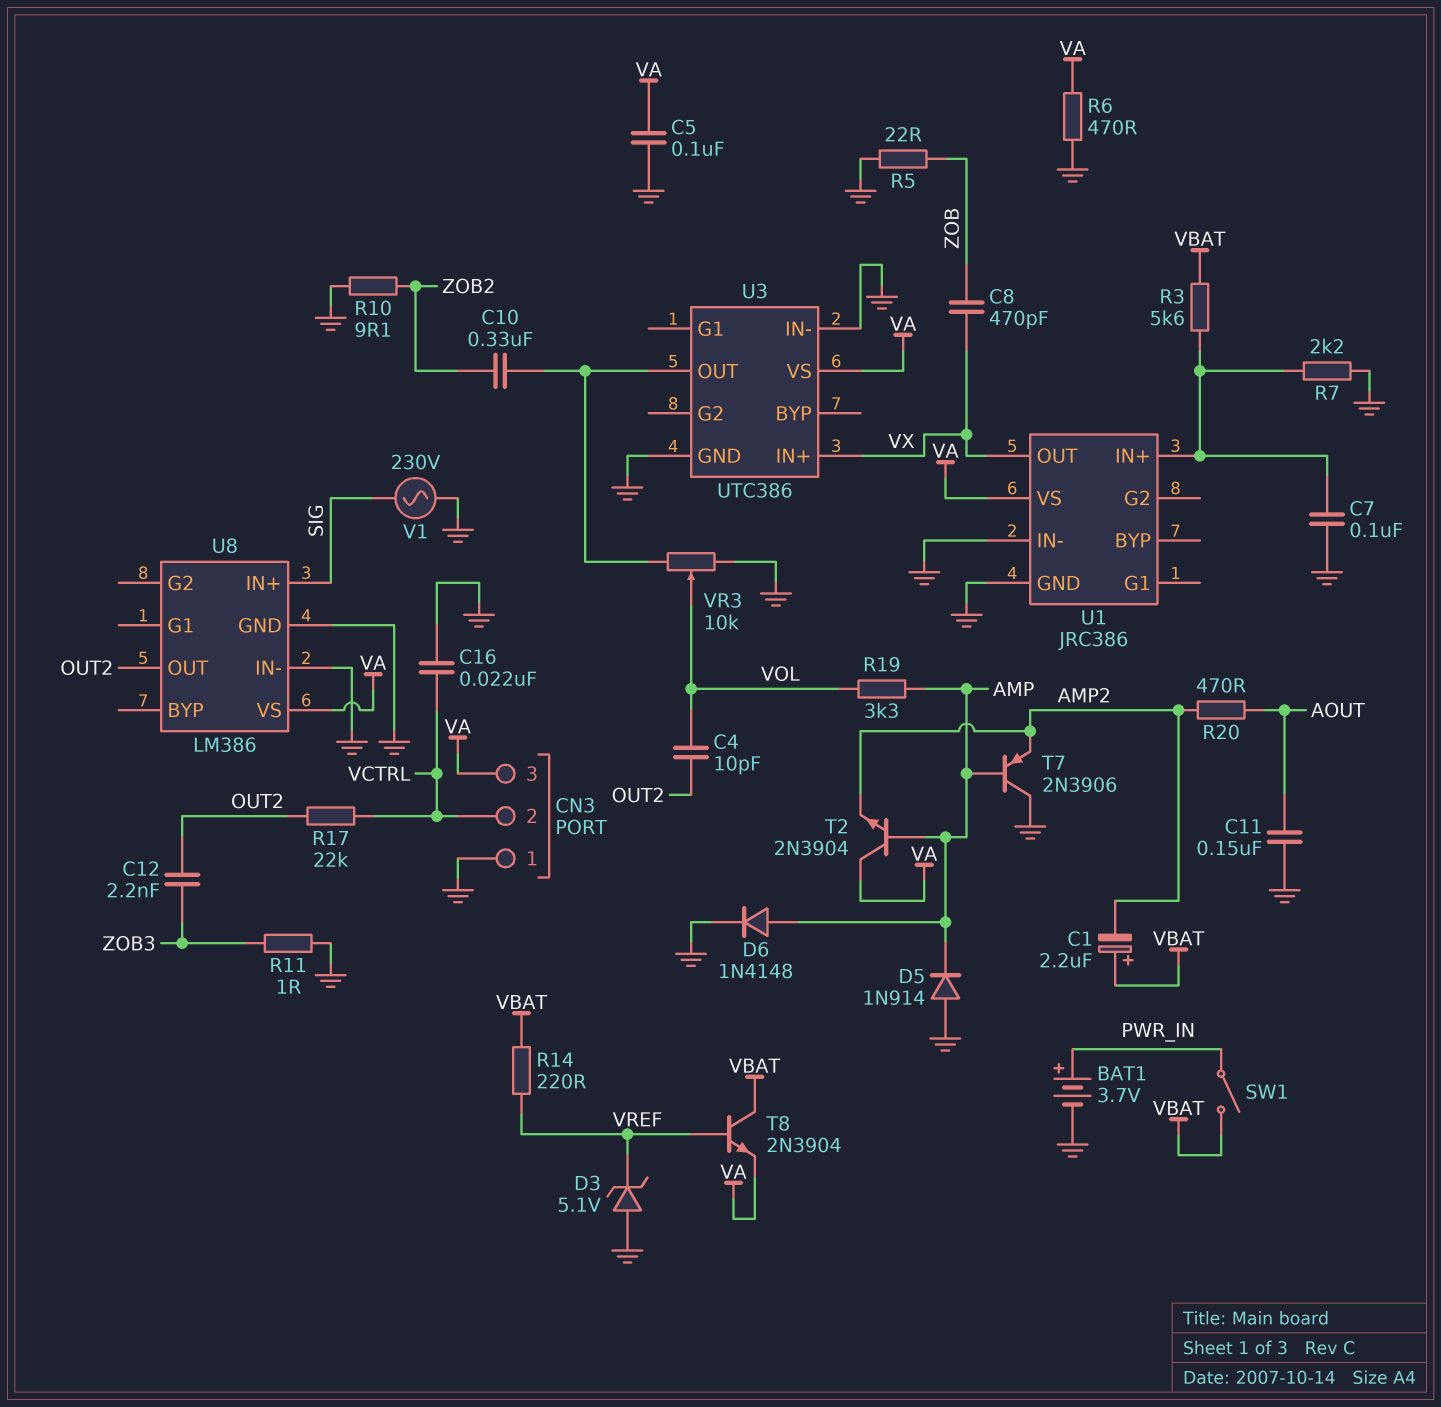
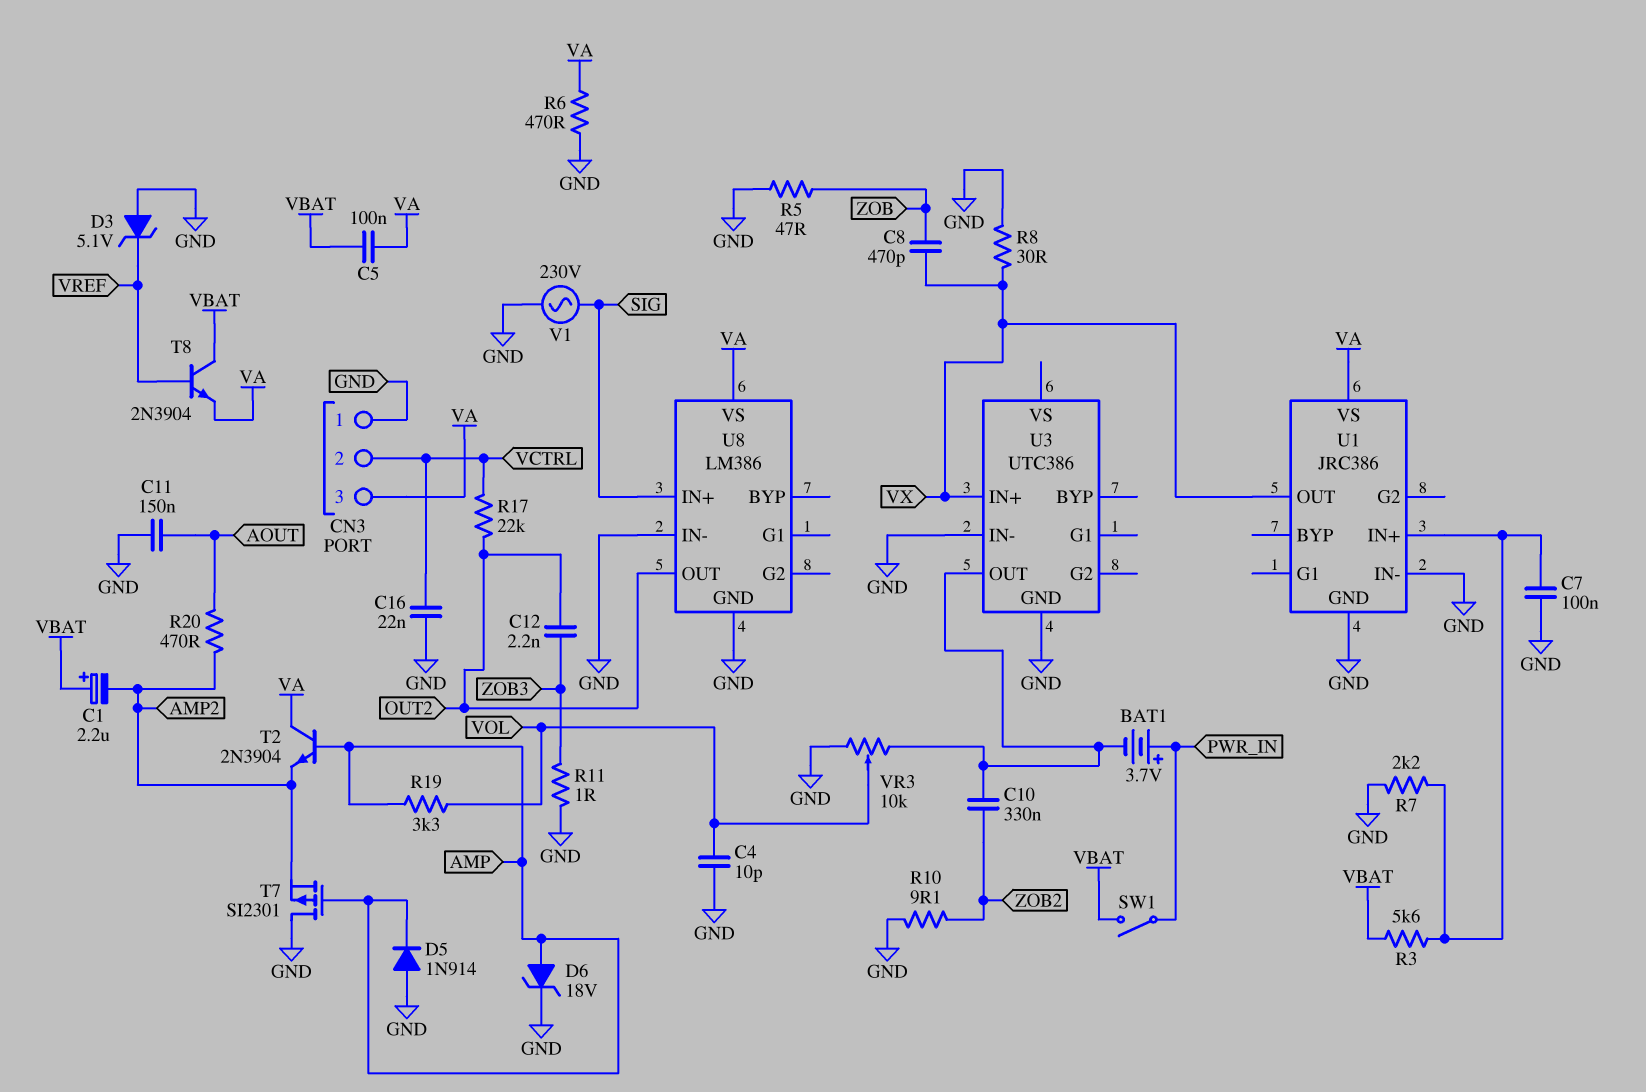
BAT1: 3.7V (plus PWR_IN, minus GND) -> 3.7V (plus PWR_IN, minus U3/OUT)
C4: 10pF (OUT2, VOL) -> 10pF (GND, VOL)
C5: 100nF (GND, VA) -> 100nF (VA, VBAT)
D6: diode 1N4148 (A AMP, K GND) -> zener 18V (A AMP, K GND)
R5: 22 (GND, ZOB) -> 47 (GND, ZOB)
R8: none -> 30 (GND, VX)
R14: 220 (VBAT, VREF) -> none
T7: PNP 2N3906 (B AMP, C GND, E AMP2) -> PMOS SI2301 (G AMP, D GND, S AMP2)
U3 pin VS: VA -> none

